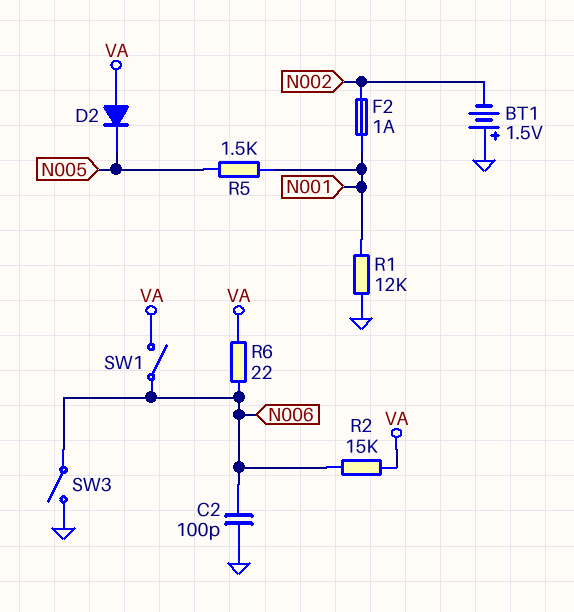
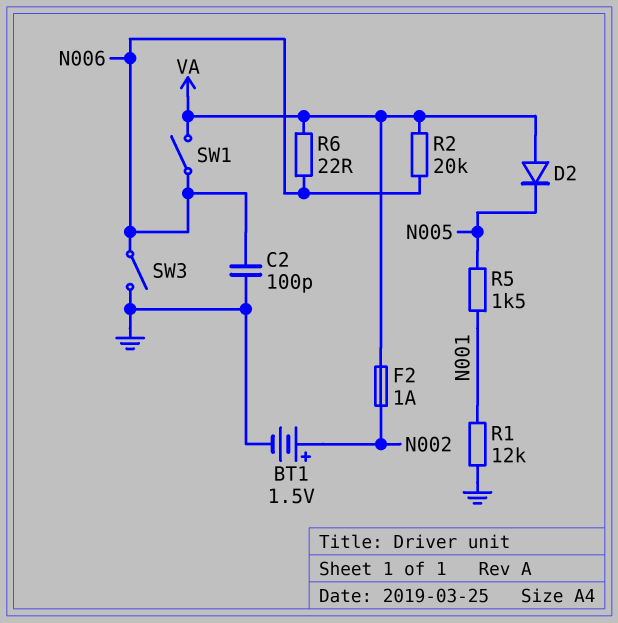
BT1: 1.5V (plus GND, minus N002) -> 1.5V (plus N002, minus GND)
F2: 1A (N001, N002) -> 1A (N002, VA)
R2: 15k (N006, VA) -> 20k (N006, VA)

